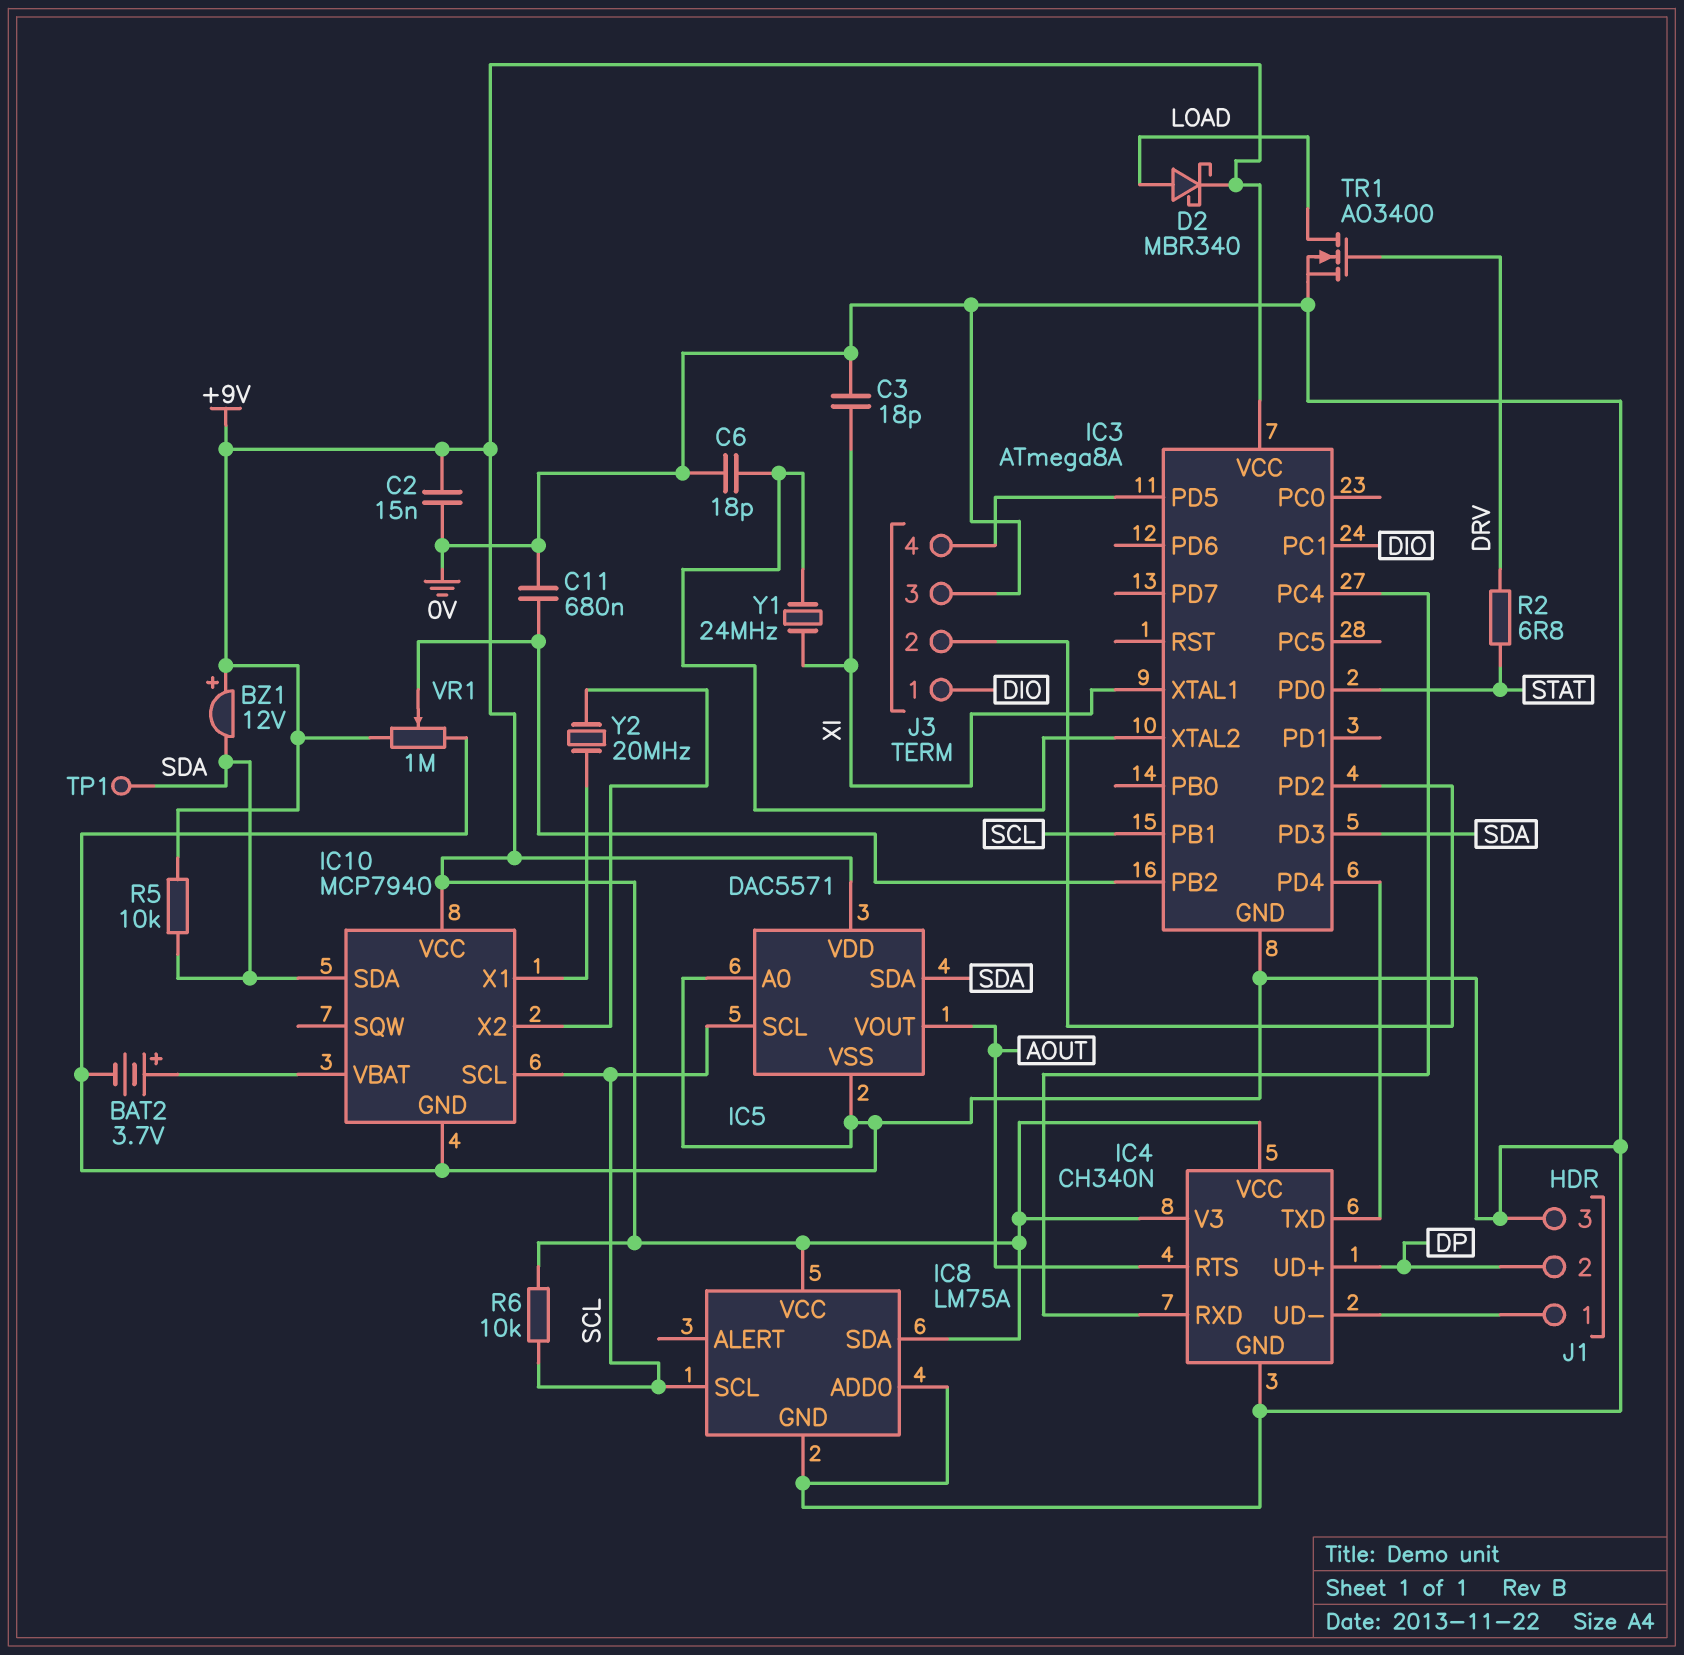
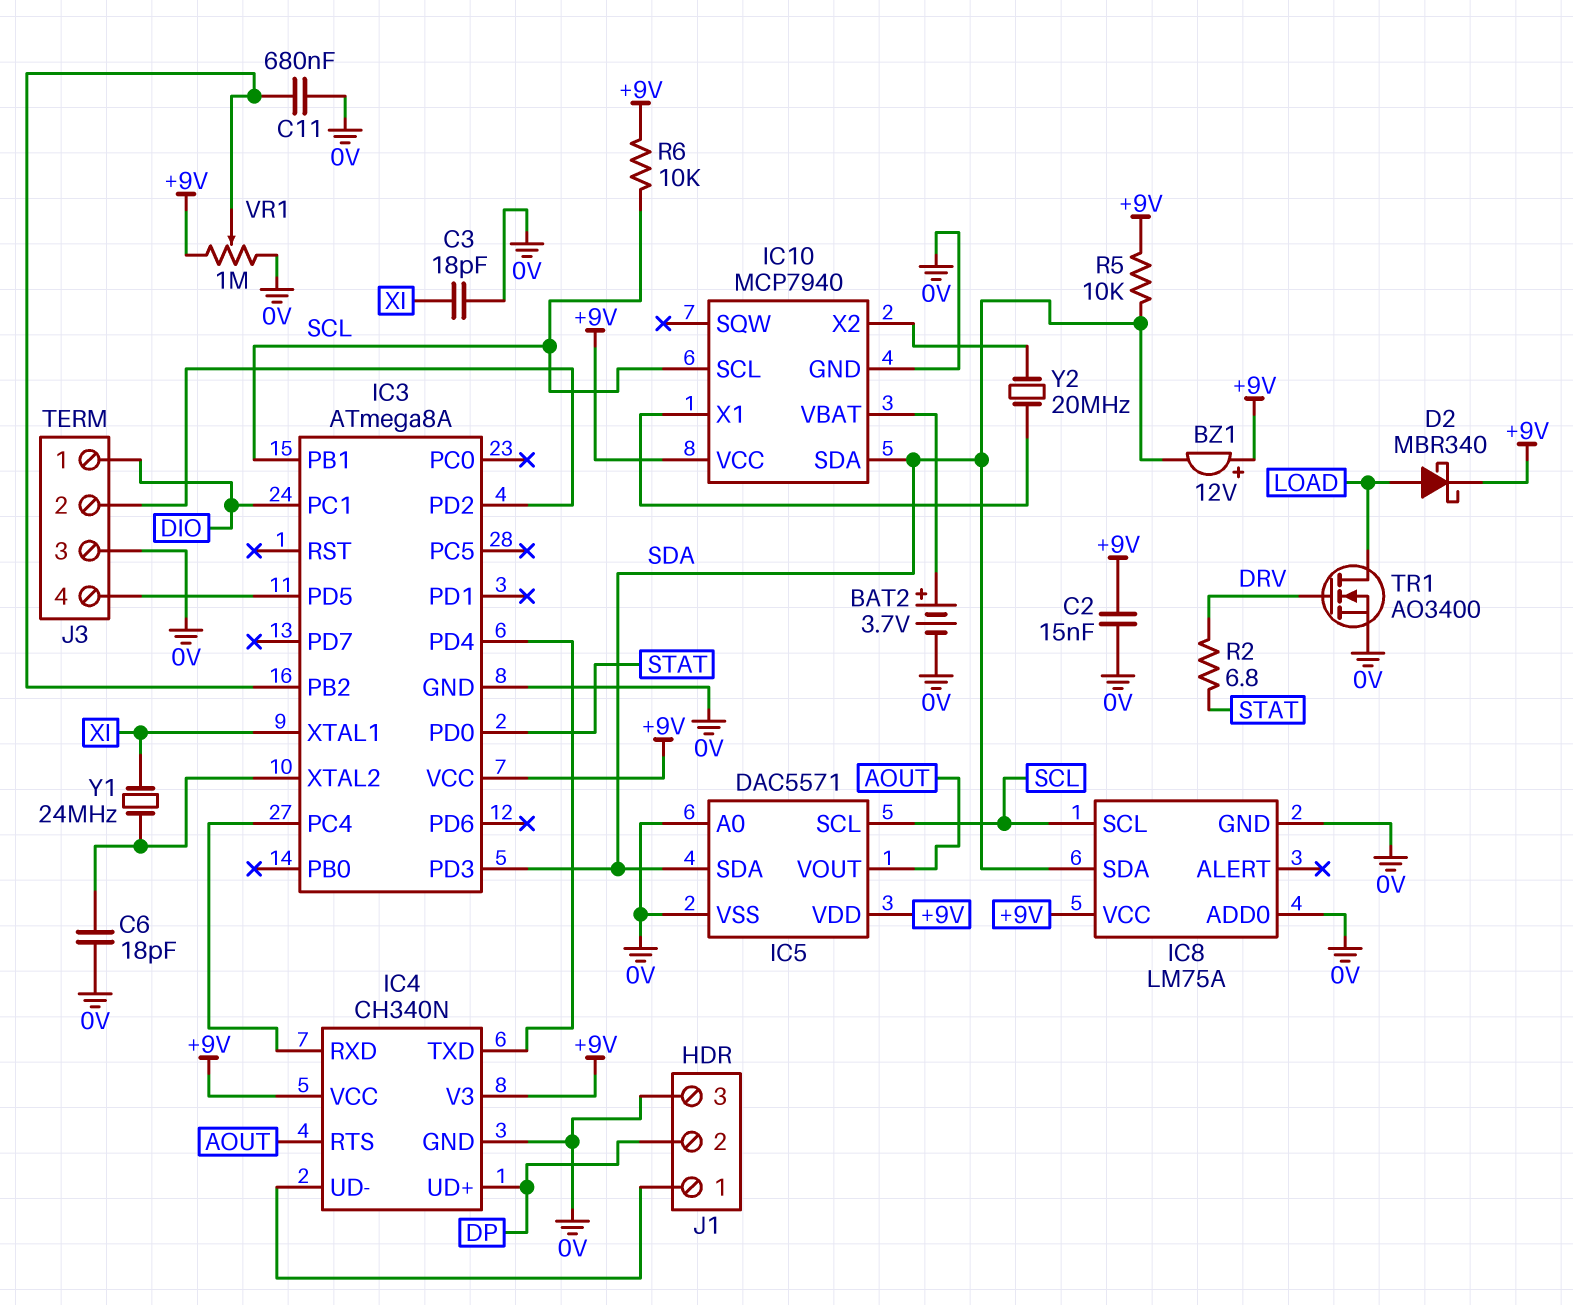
IC8 pin SDA: +9V -> SDA
TP1: test point (SDA) -> none

